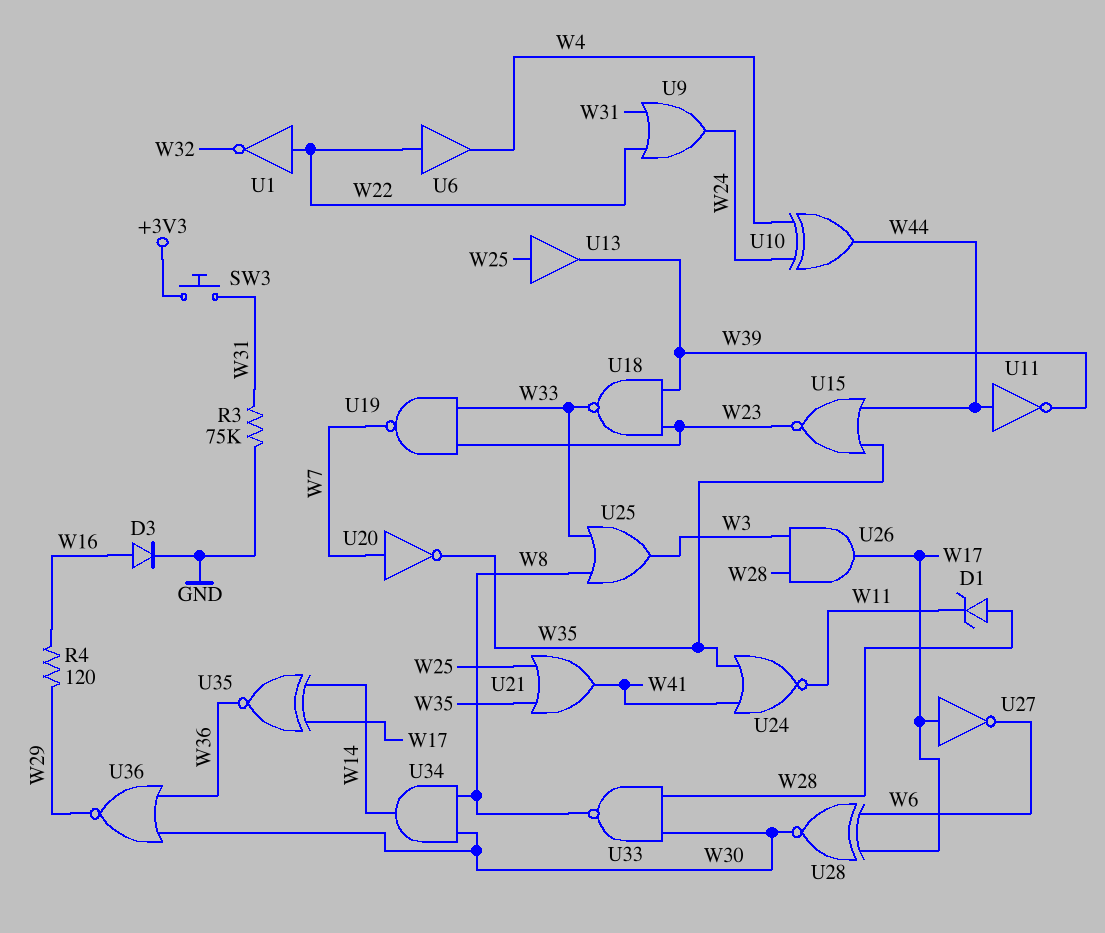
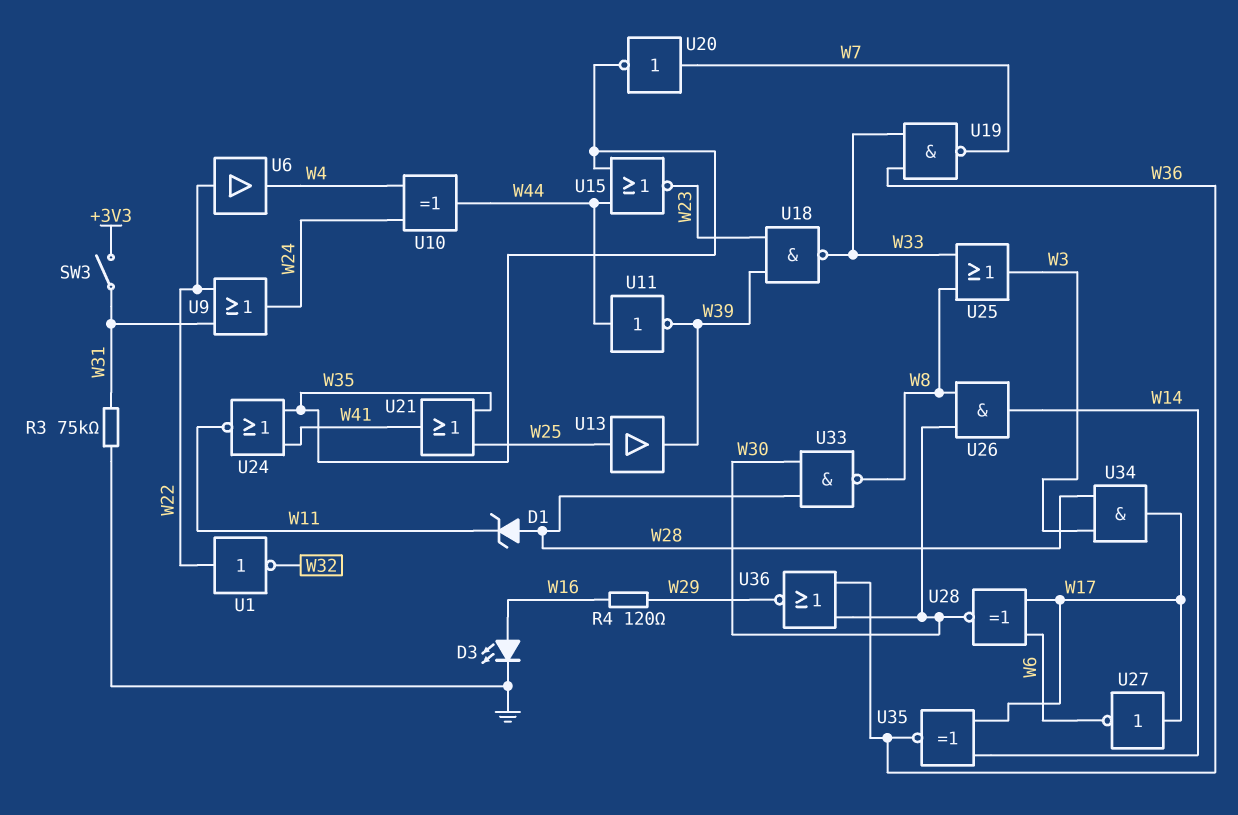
D3: diode (A W16, K GND) -> LED (A W16, K GND)
SW3: button (+3V3, W31) -> switch (+3V3, W31)
U19: NAND (in W23, in W33, out W7) -> NAND (in W33, in W36, out W7)
U26: AND (in W3, in W28, out W17) -> AND (in W8, in W30, out W14)
U34: AND (in W8, in W30, out W14) -> AND (in W3, in W28, out W17)

